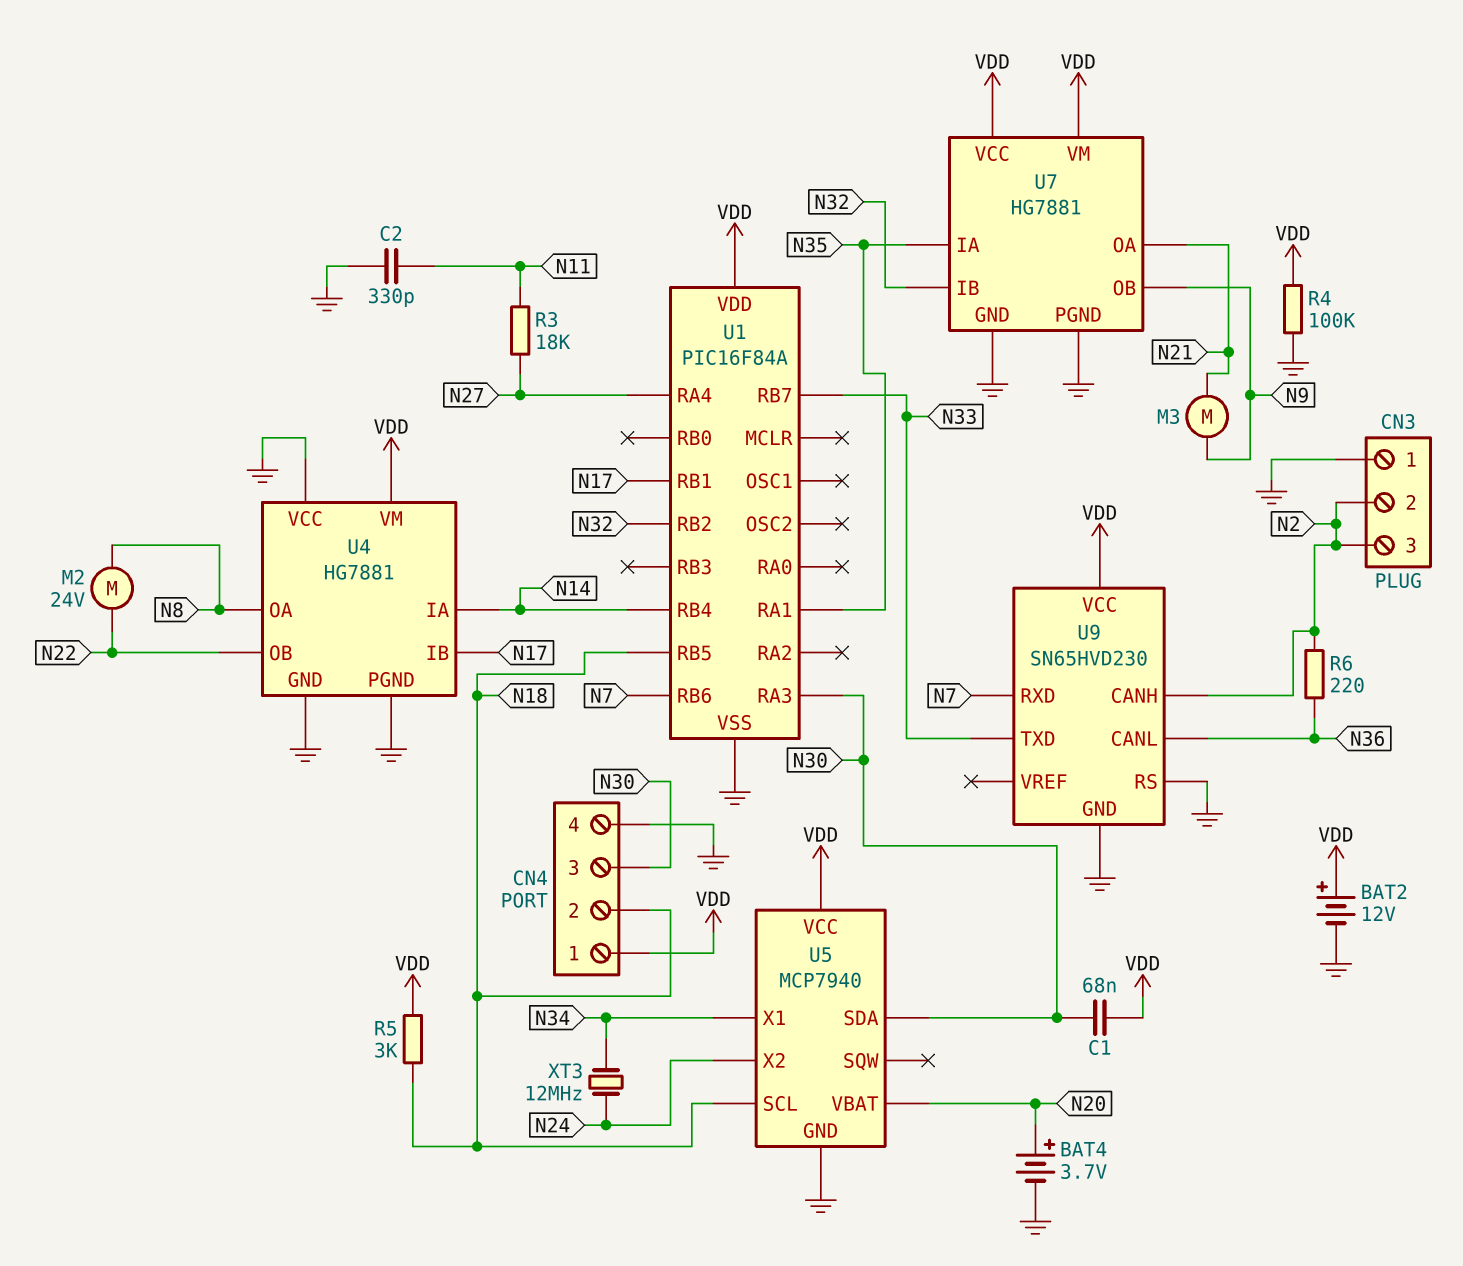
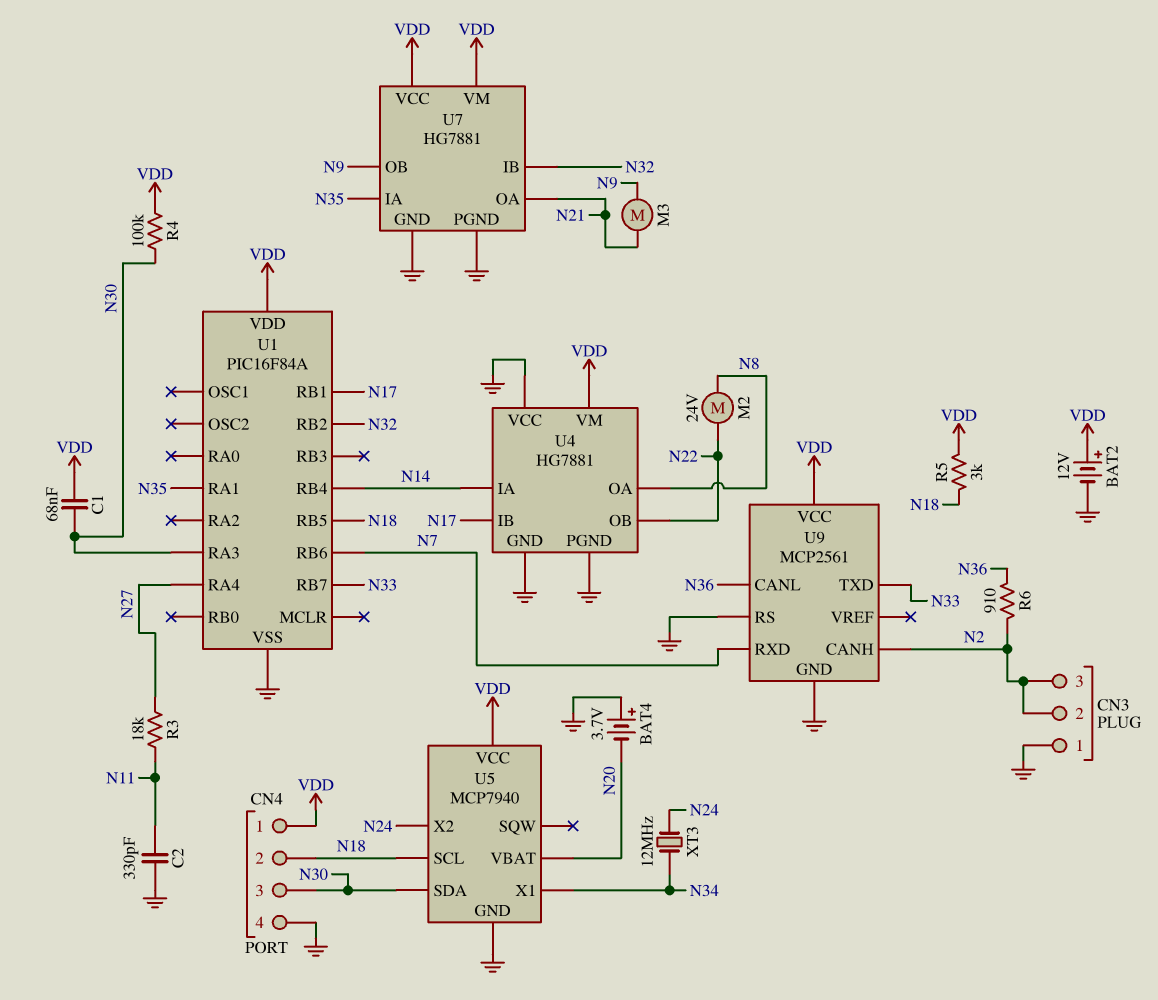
BAT4: 3.7V (plus N20, minus GND) -> 3.7V (plus GND, minus N20)
R4: 100k (GND, VDD) -> 100k (N30, VDD)
R6: 220 (N2, N36) -> 910 (N2, N36)
U9: SN65HVD230 -> MCP2561

